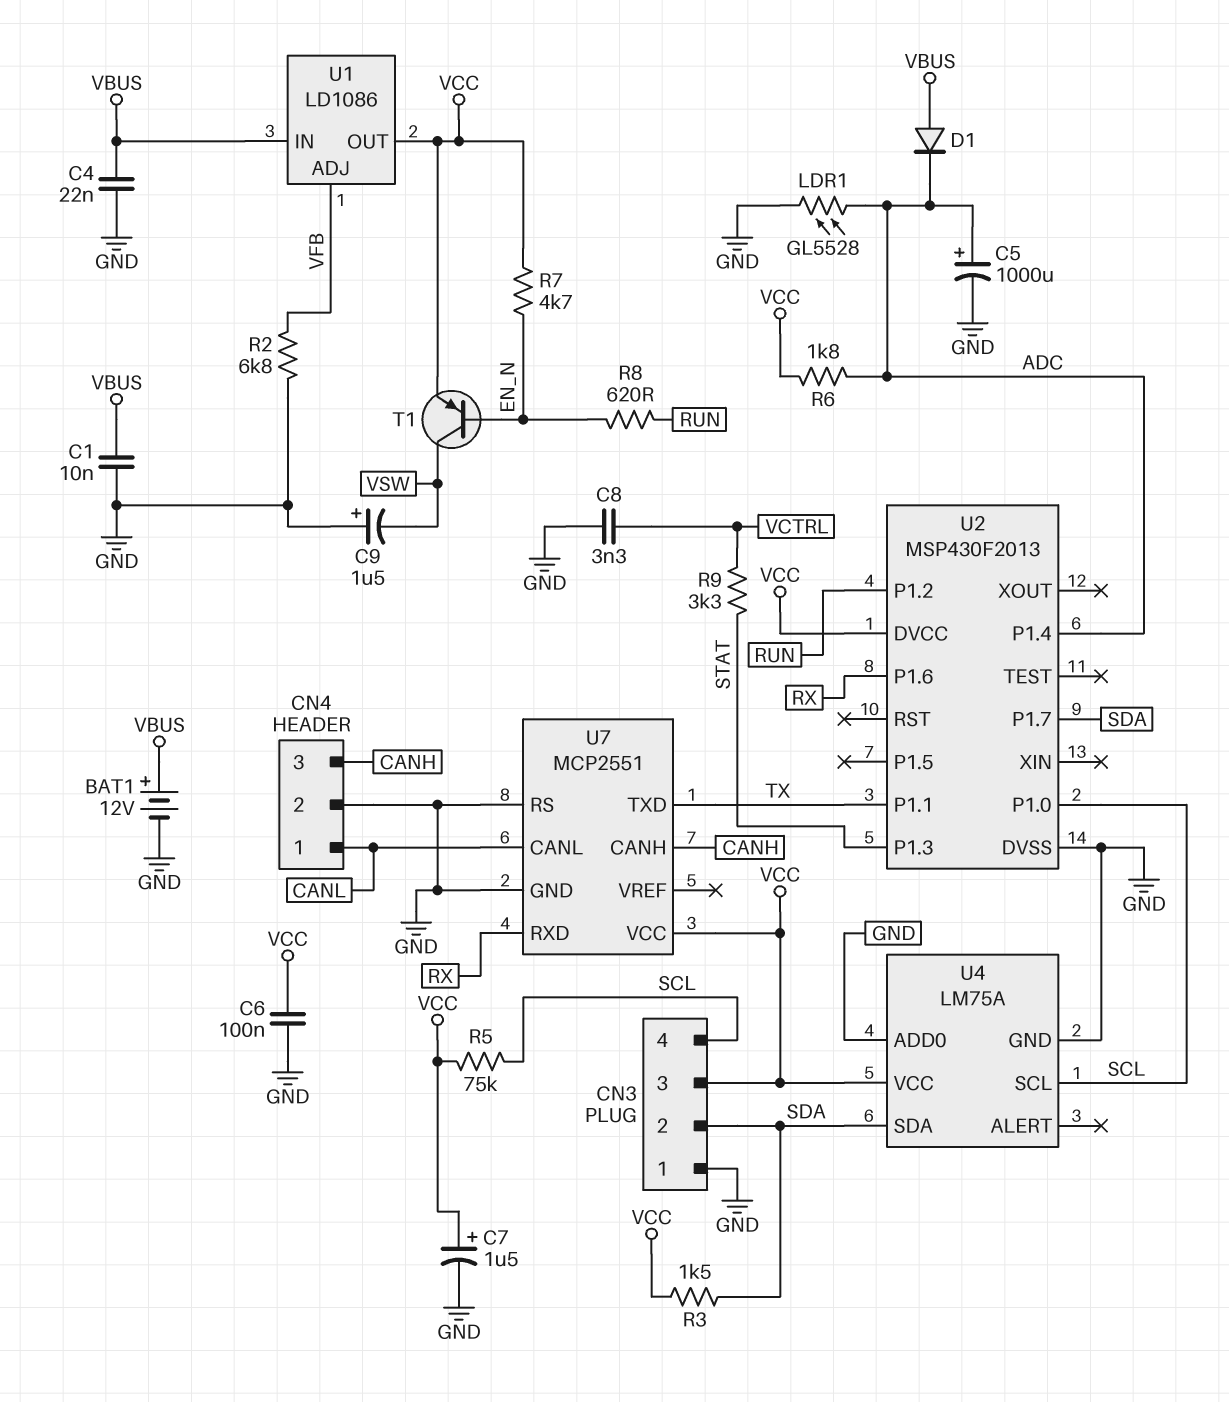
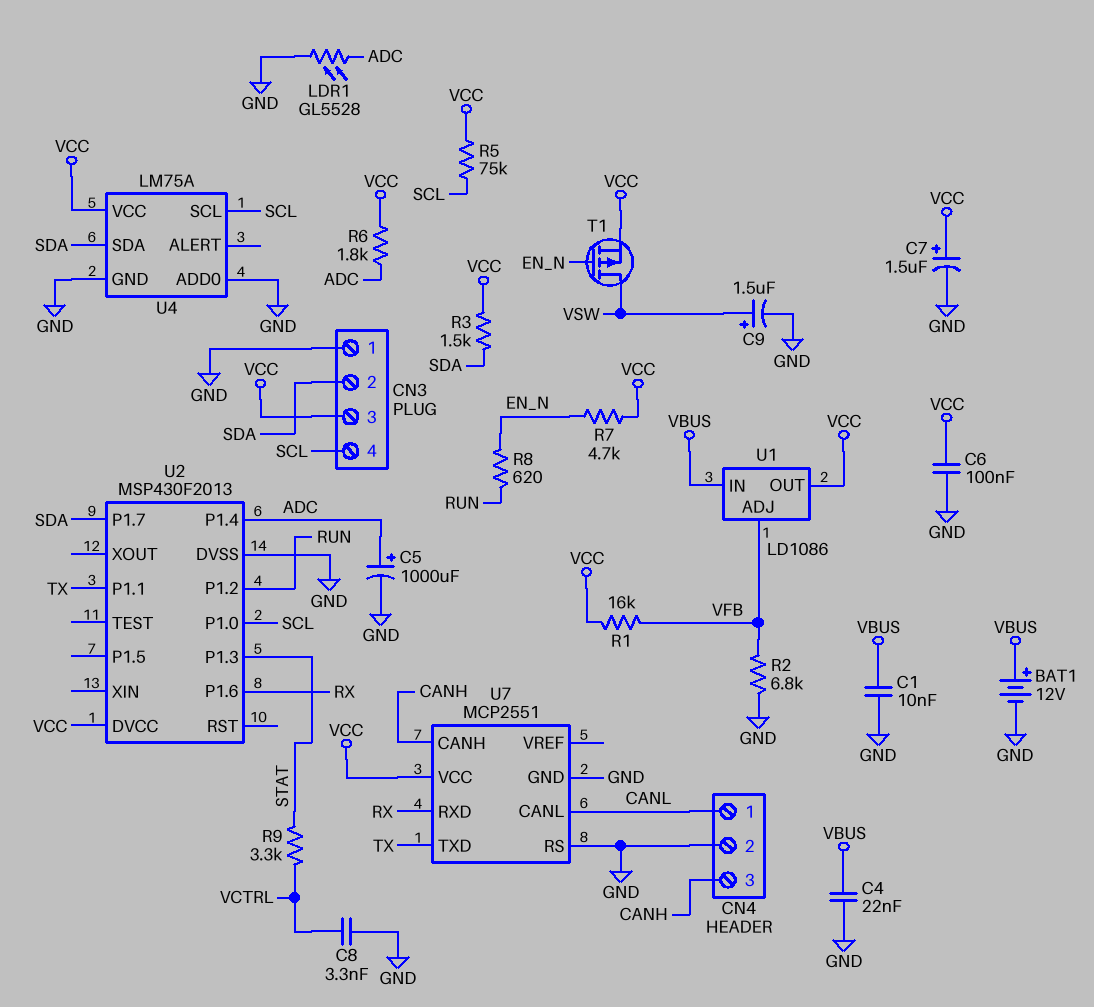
C9: 1.5uF (plus GND, minus VSW) -> 1.5uF (plus VSW, minus GND)
D1: diode (A VBUS, K ADC) -> none
R1: none -> 16k (VCC, VFB)
T1: PNP (B EN_N, C VSW, E VCC) -> PMOS (G EN_N, D VSW, S VCC)

